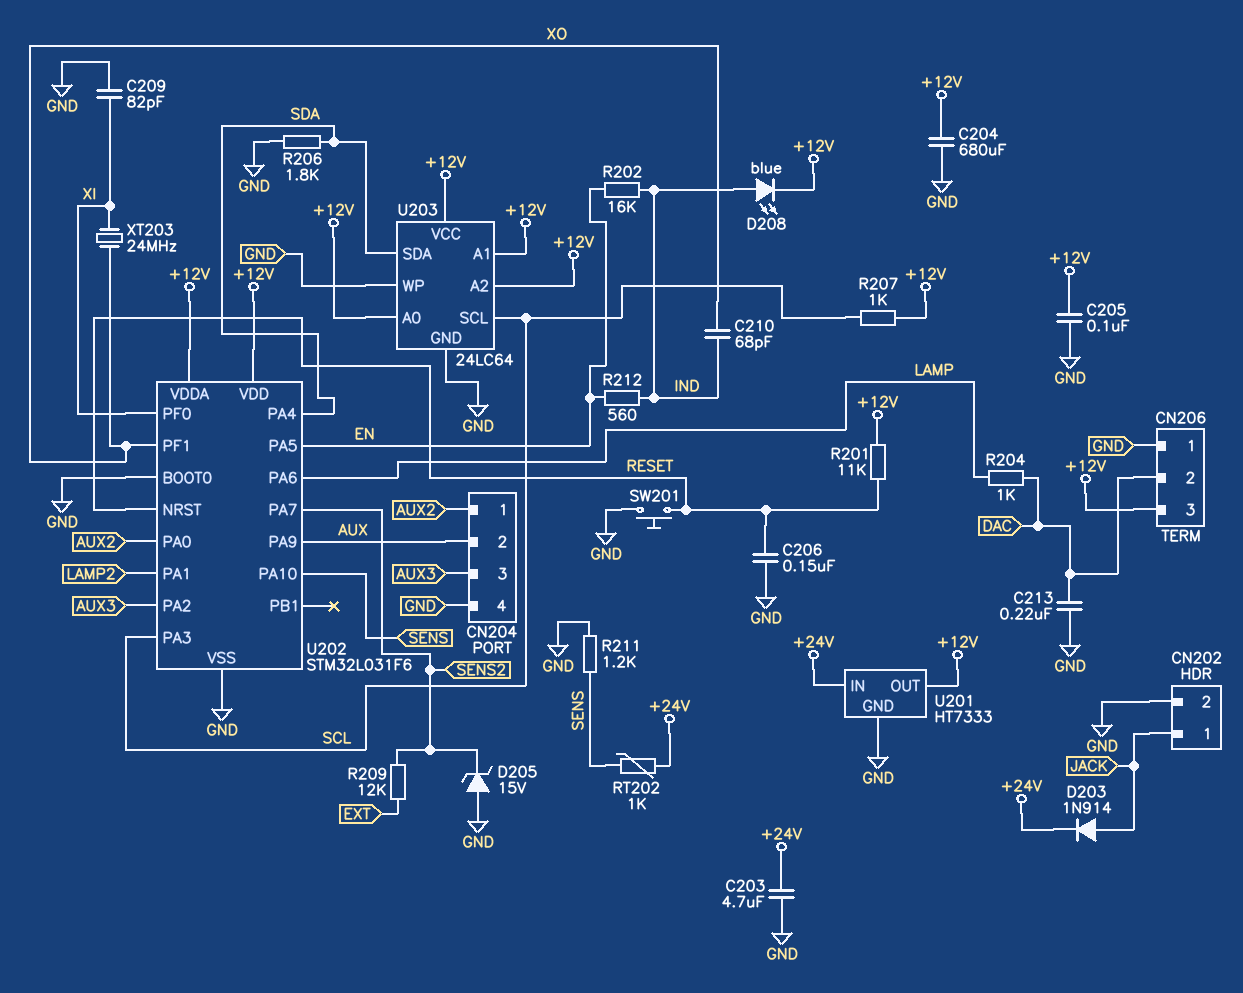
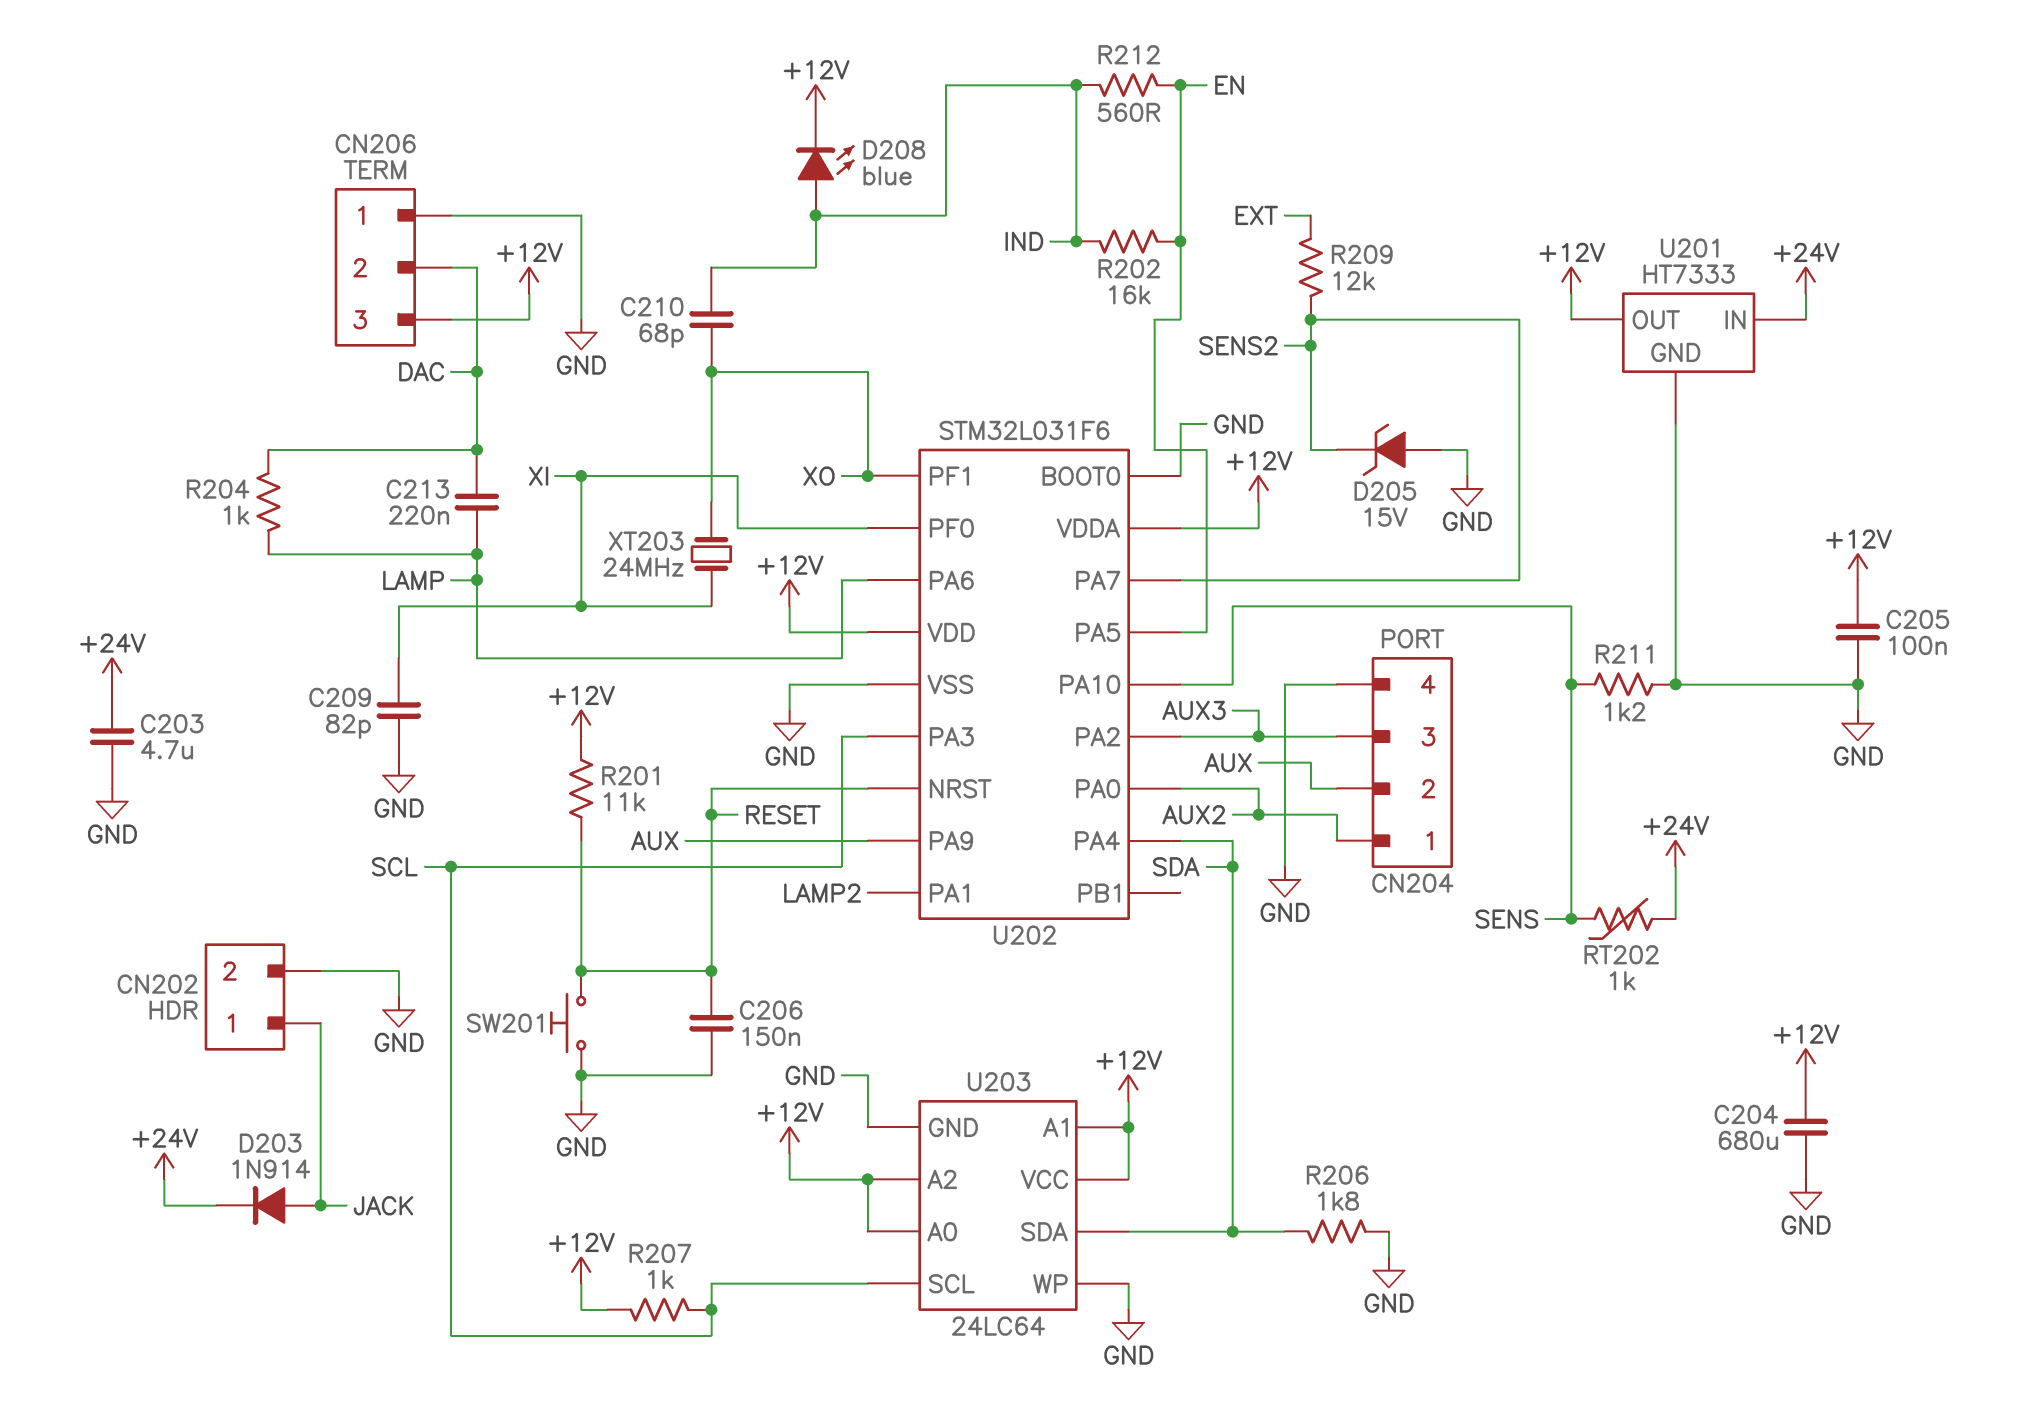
C213: 220nF (DAC, GND) -> 220nF (DAC, LAMP)

